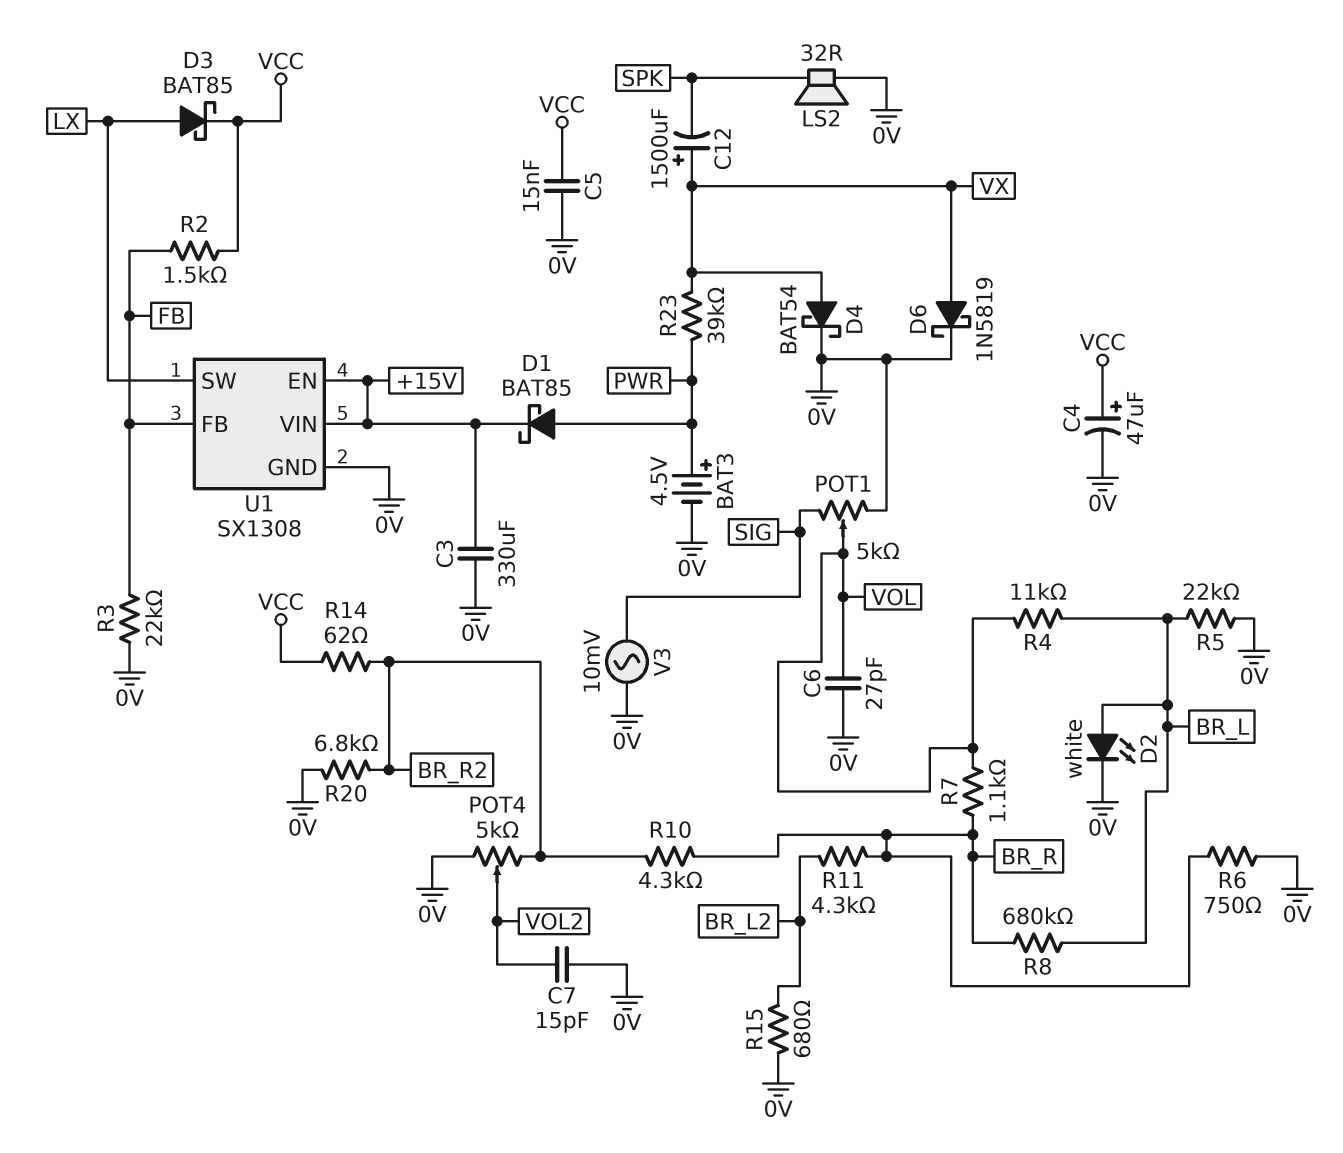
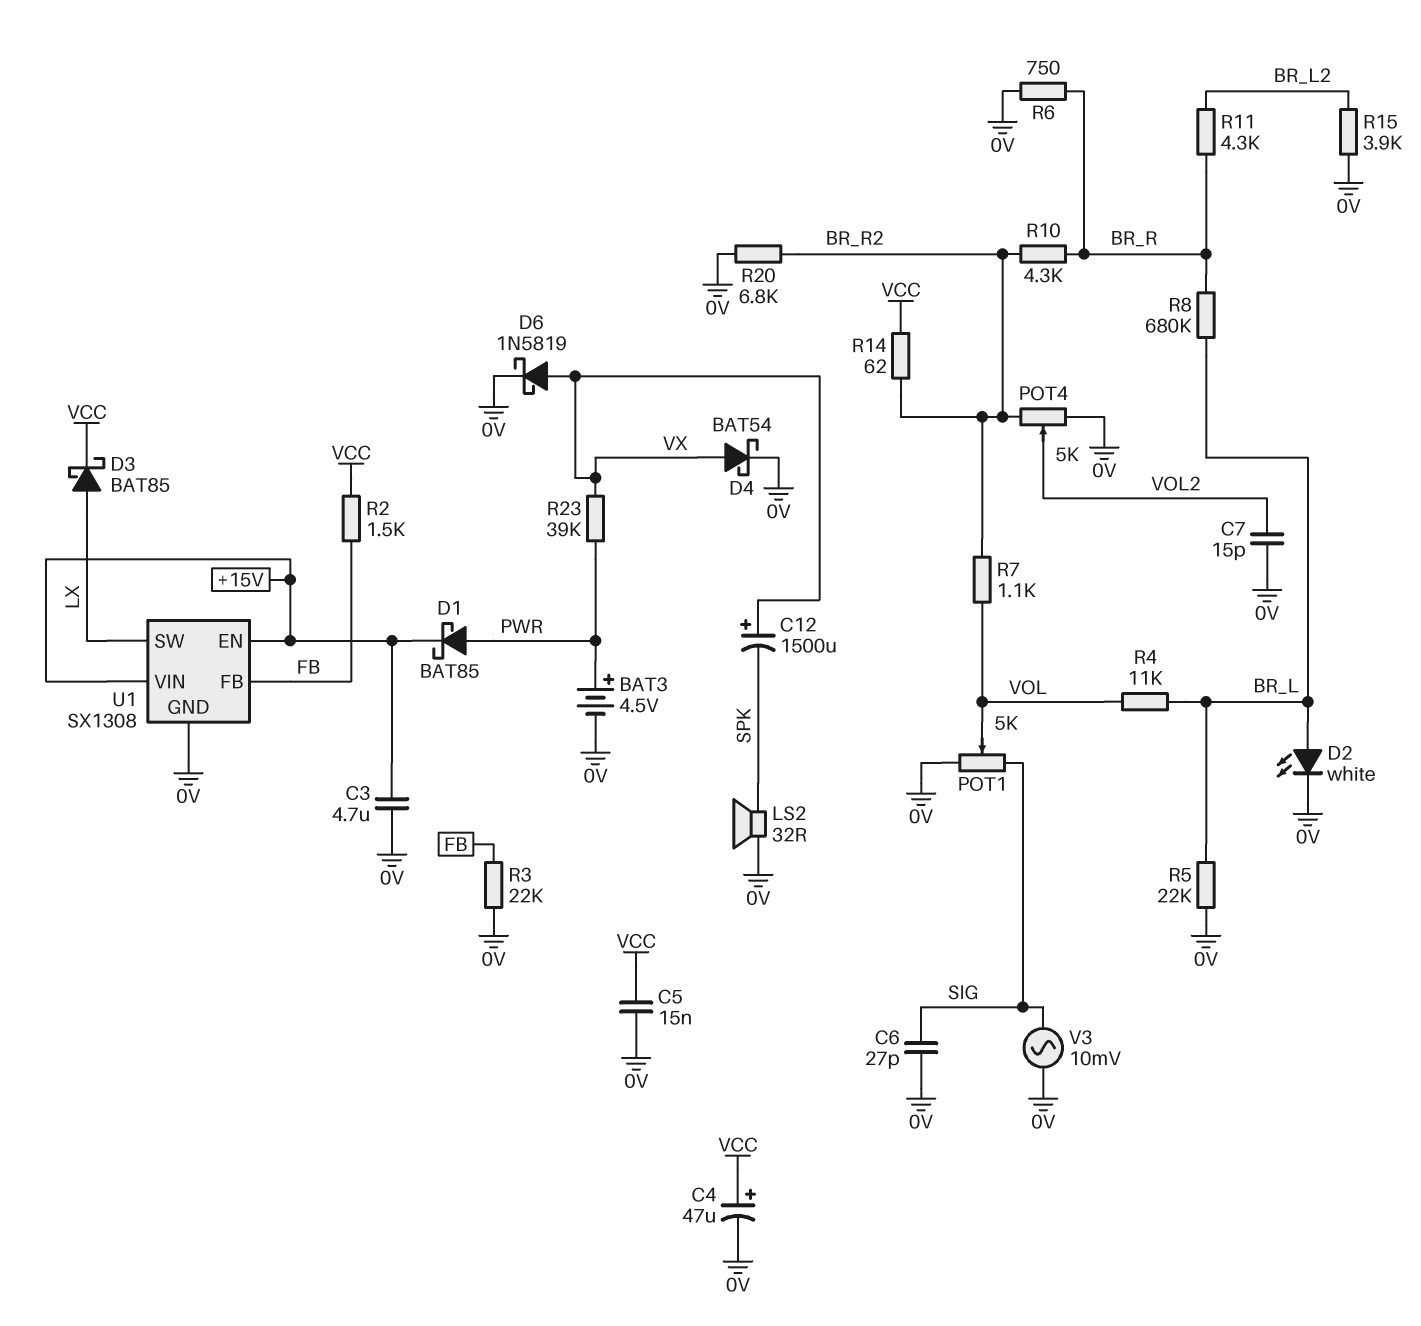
C3: 330uF (+15V, 0V) -> 4.7uF (+15V, 0V)
C6: 27pF (0V, VOL) -> 27pF (0V, SIG)
R7: 1.1k (BR_R, VOL) -> 1.1k (BR_R2, VOL)
R15: 680 (0V, BR_L2) -> 3.9k (0V, BR_L2)

